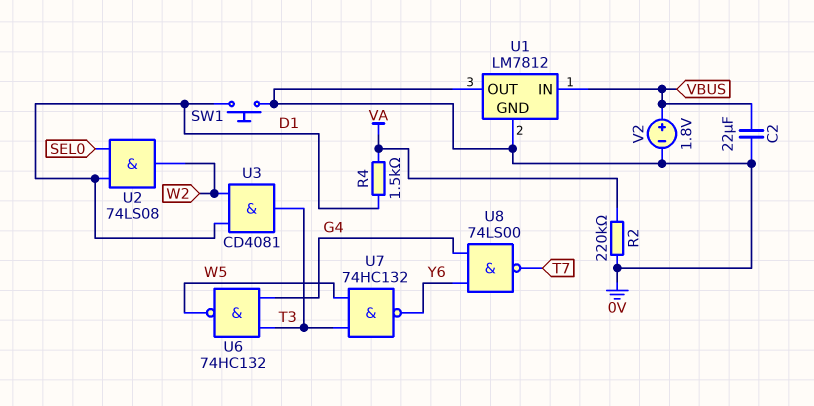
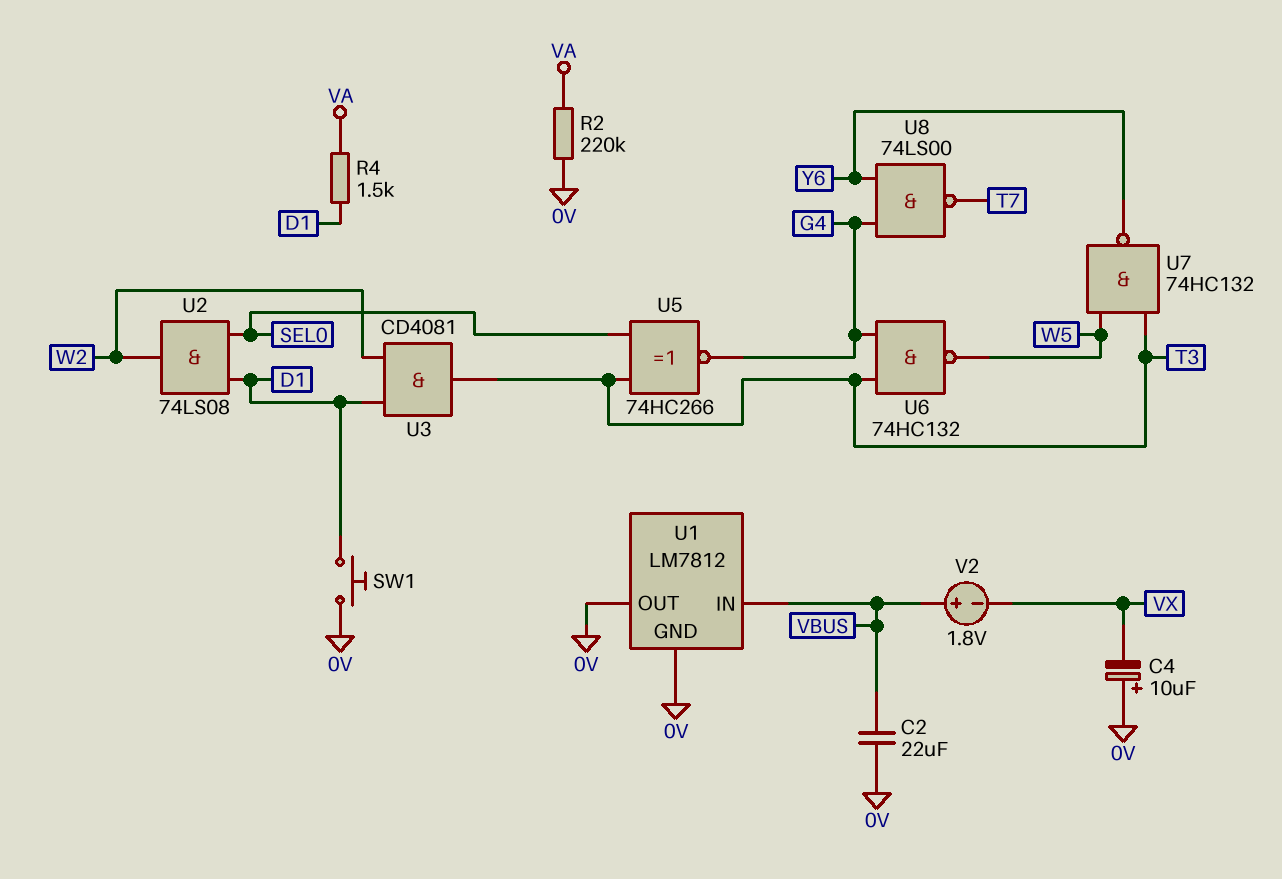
C4: none -> 10uF (plus 0V, minus VX)
U5: none -> XNOR 74HC266 (in SEL0, in T3, out G4)
V2: 1.8V (plus VBUS, minus 0V) -> 1.8V (plus VBUS, minus VX)

